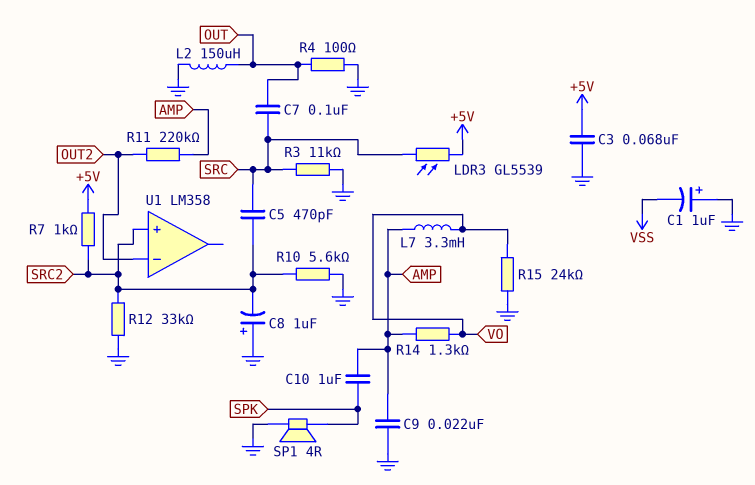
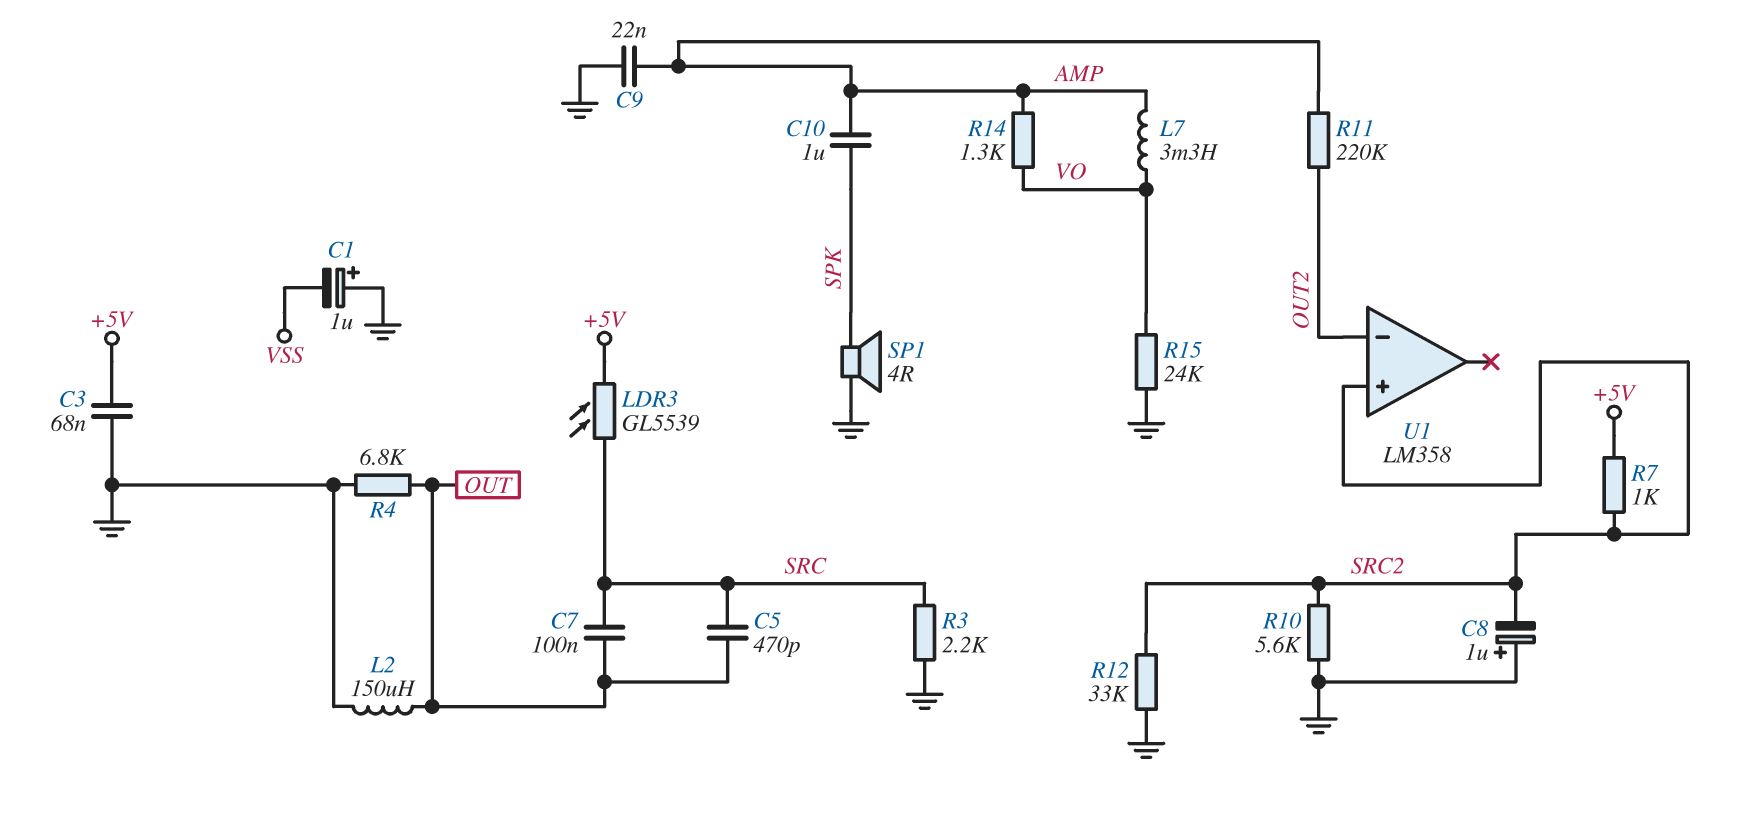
C5: 470pF (SRC, SRC2) -> 470pF (OUT, SRC)
R3: 11k (GND, SRC) -> 2.2k (GND, SRC)
R4: 100 (GND, OUT) -> 6.8k (GND, OUT)

